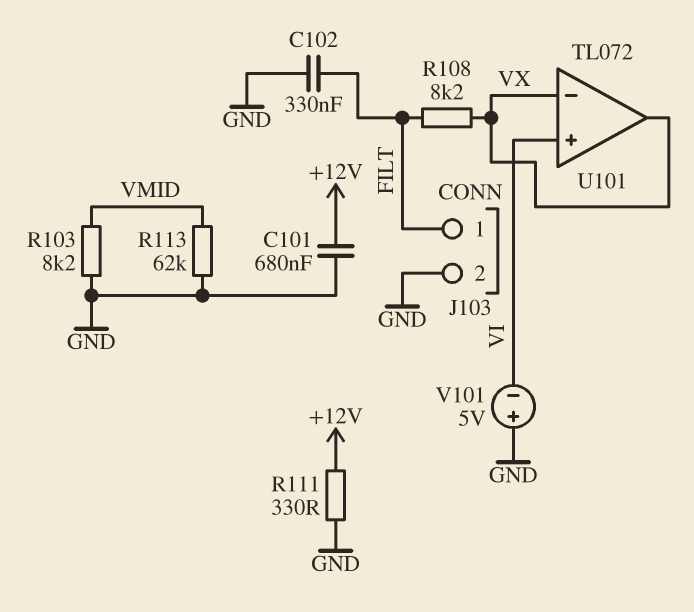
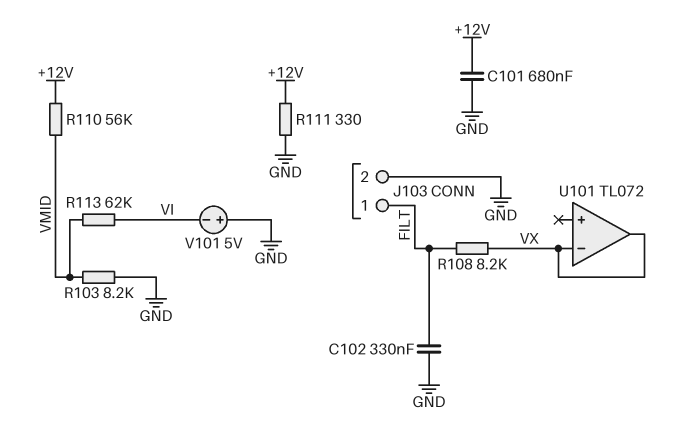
R110: none -> 56k (+12V, VMID)
R113: 62k (GND, VMID) -> 62k (VI, VMID)
U101 pin in+: VI -> none

